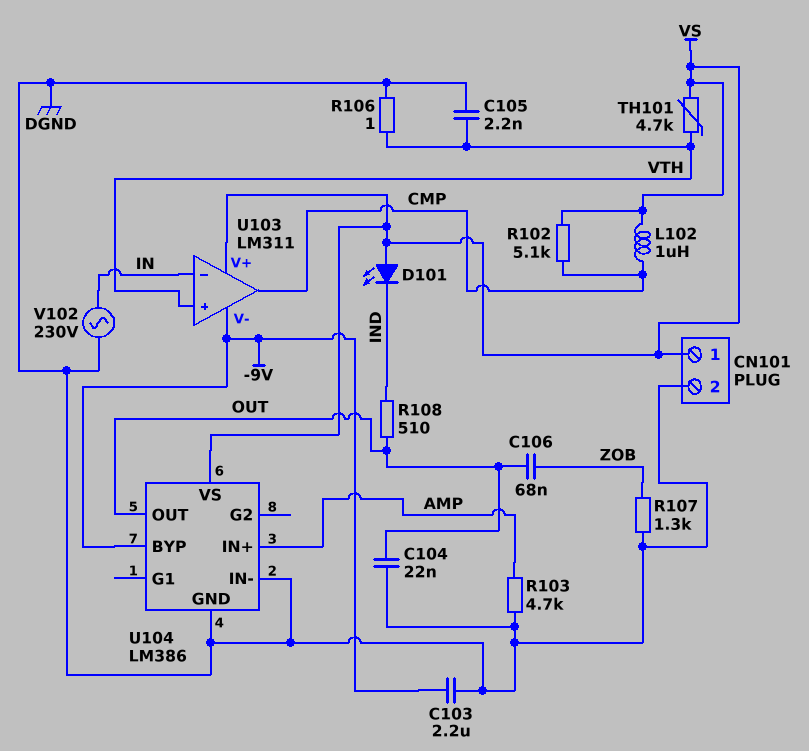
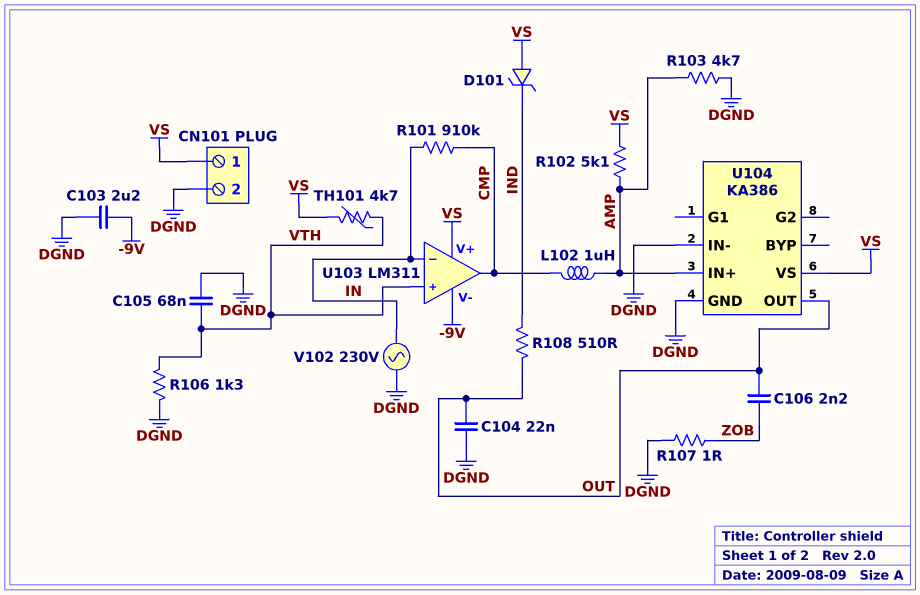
C105: 2.2nF (DGND, VTH) -> 68nF (DGND, VTH)
C106: 68nF (OUT, ZOB) -> 2.2nF (OUT, ZOB)
D101: LED (A VS, K IND) -> zener (A VS, K IND)
L102: 1uH (CMP, VS) -> 1uH (AMP, CMP)
R101: none -> 910k (CMP, IN)
R102: 5.1k (CMP, VS) -> 5.1k (AMP, VS)
R106: 1 (DGND, VTH) -> 1.3k (DGND, VTH)
R107: 1.3k (DGND, ZOB) -> 1 (DGND, ZOB)
U104: LM386 -> KA386
U104 pin BYP: -9V -> none

